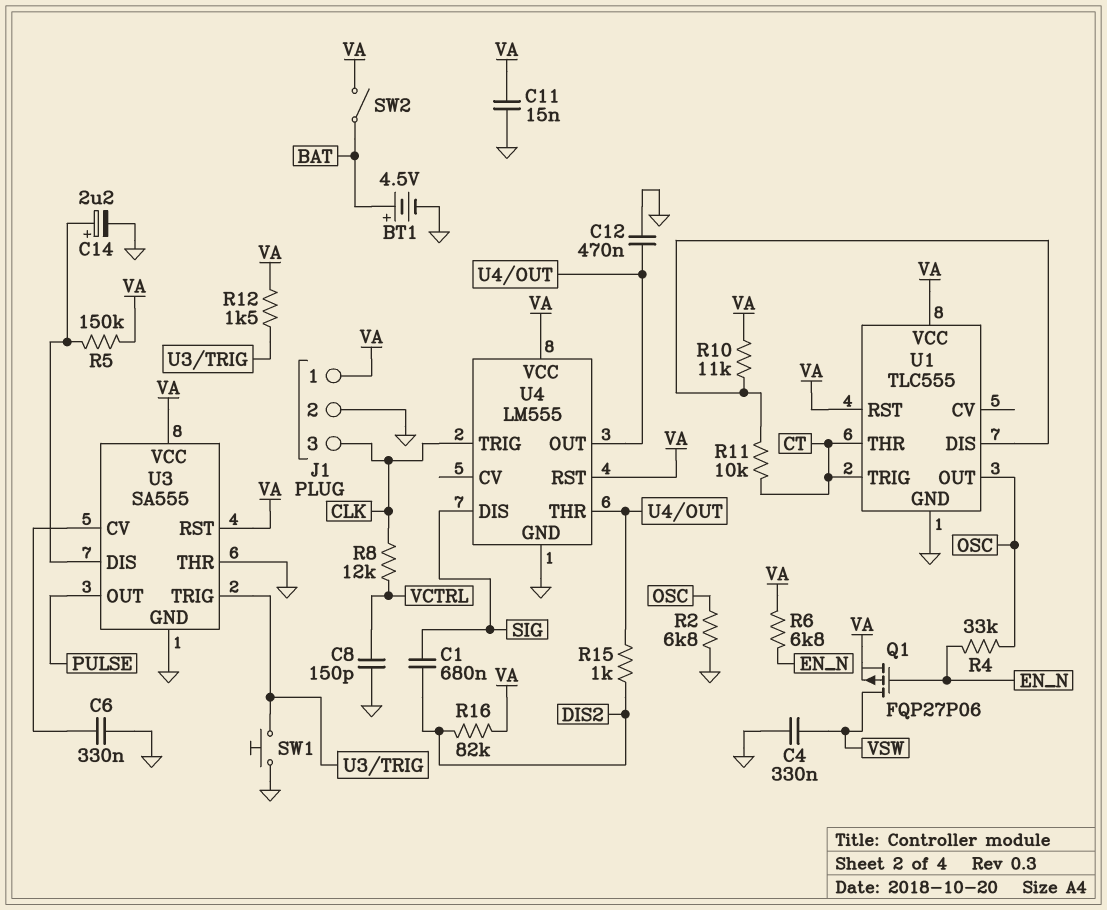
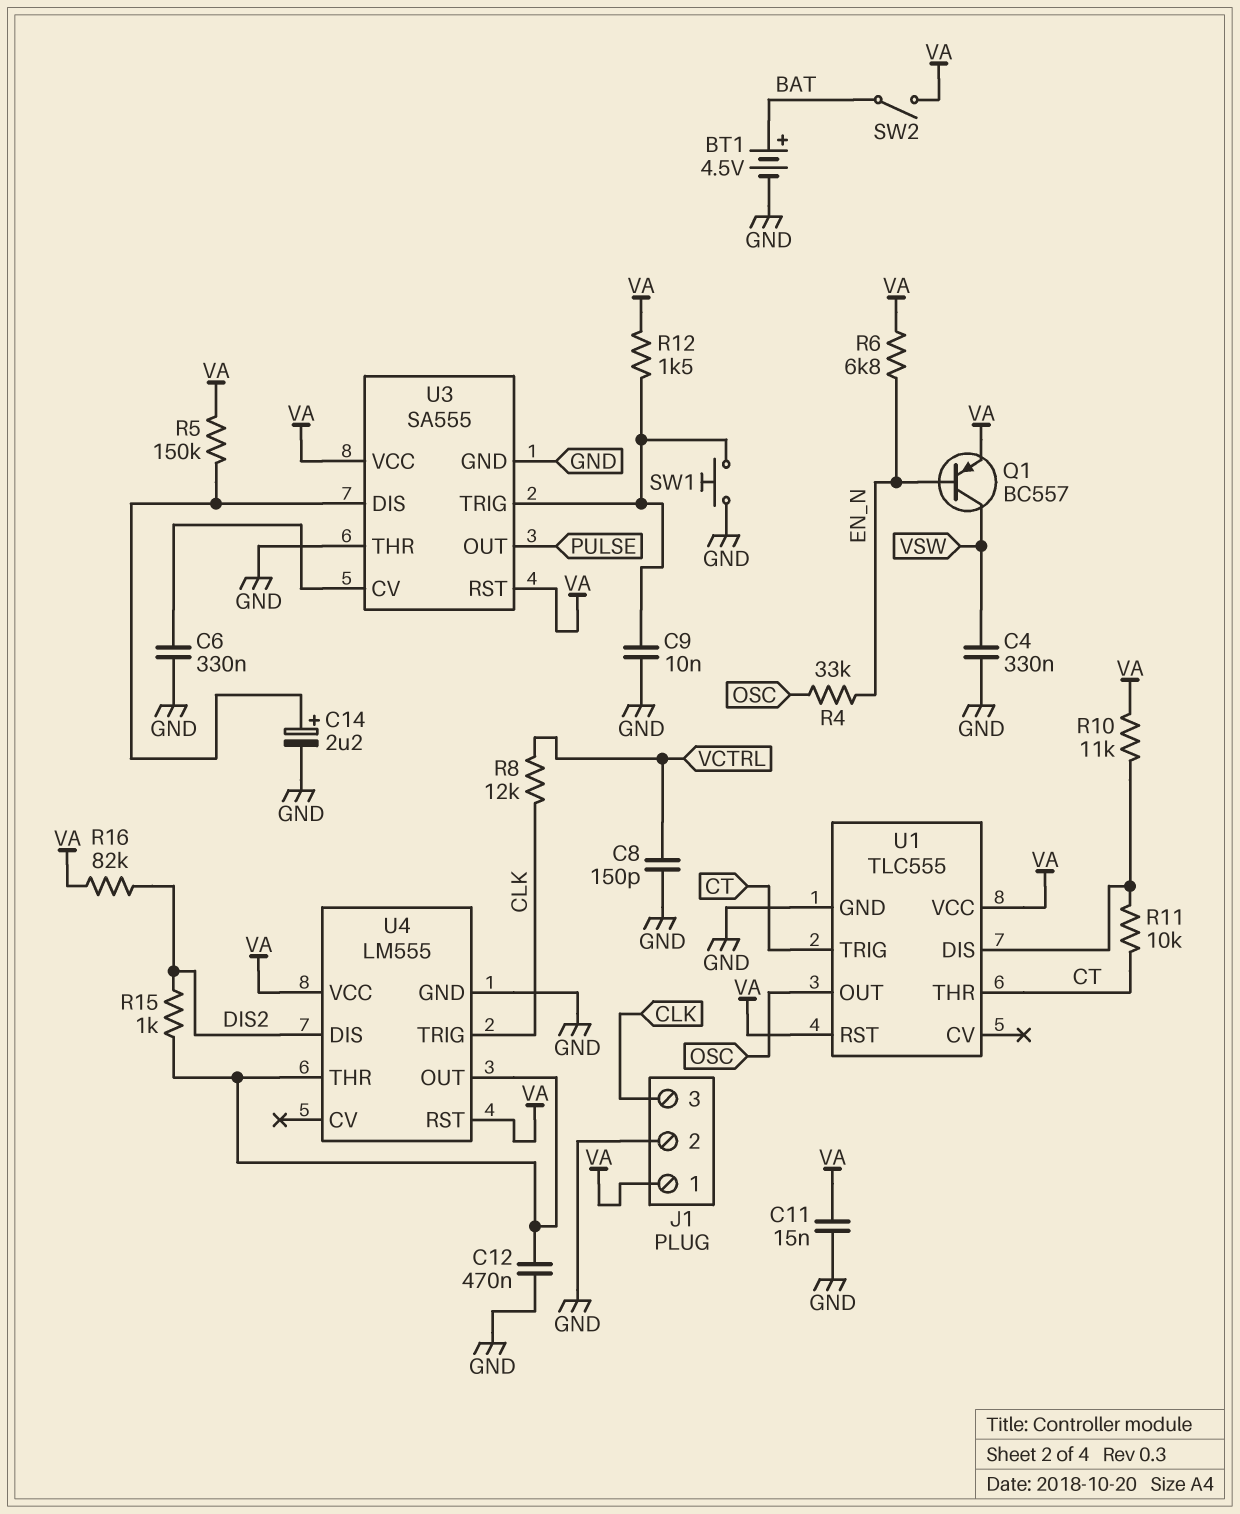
C1: 680nF (DIS2, SIG) -> none
C9: none -> 10nF (GND, U3/TRIG)
Q1: PMOS FQP27P06 (G EN_N, D VSW, S VA) -> PNP BC557 (B EN_N, C VSW, E VA)
R2: 6.8k (GND, OSC) -> none
U4 pin DIS: SIG -> DIS2

